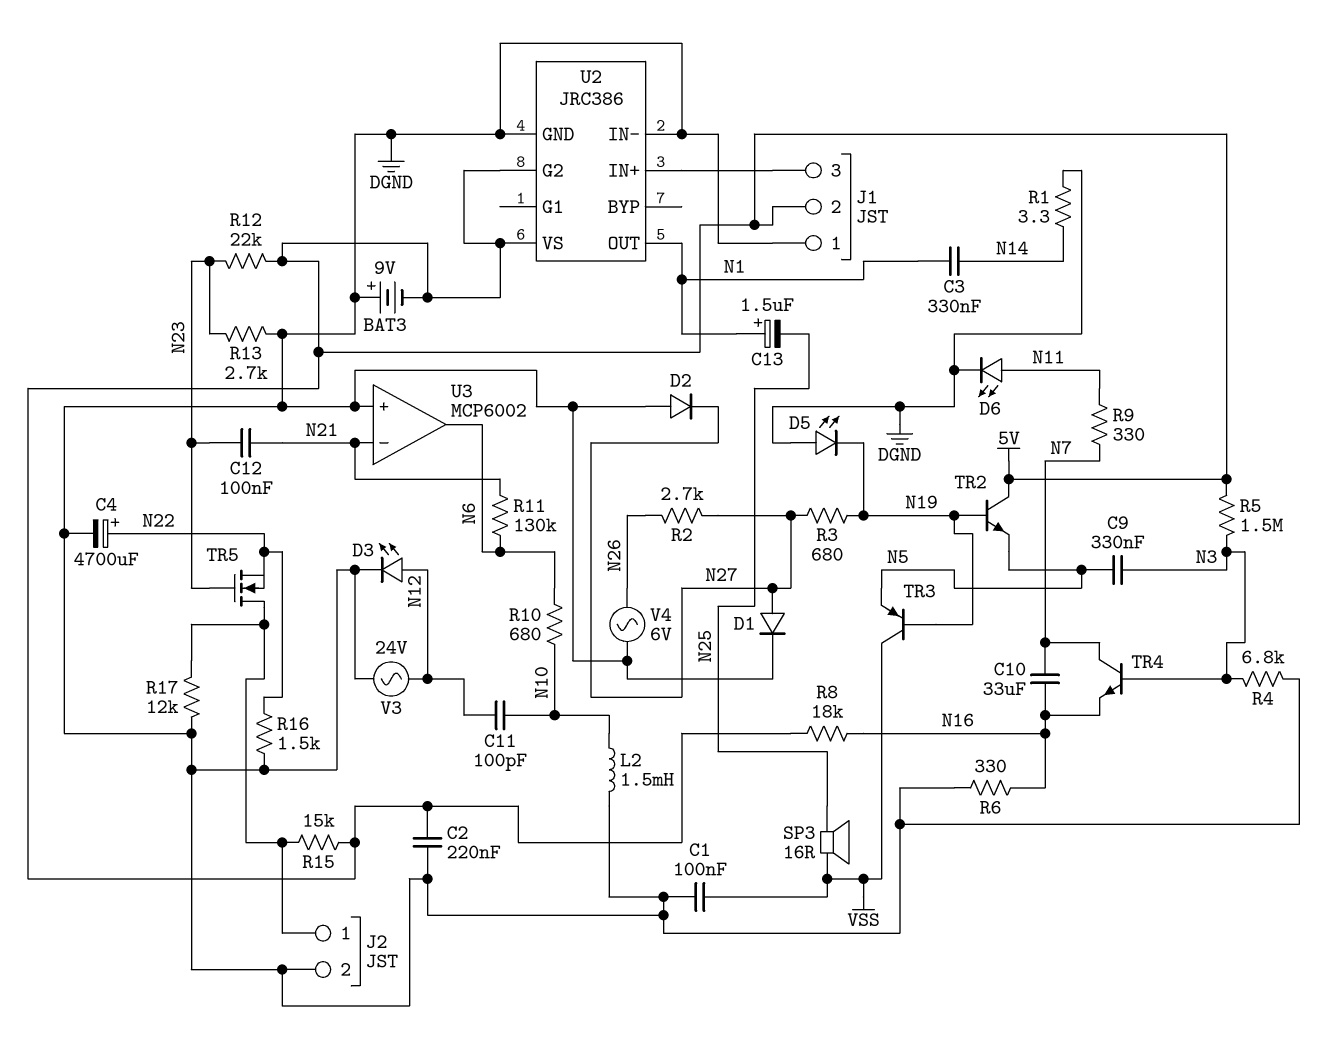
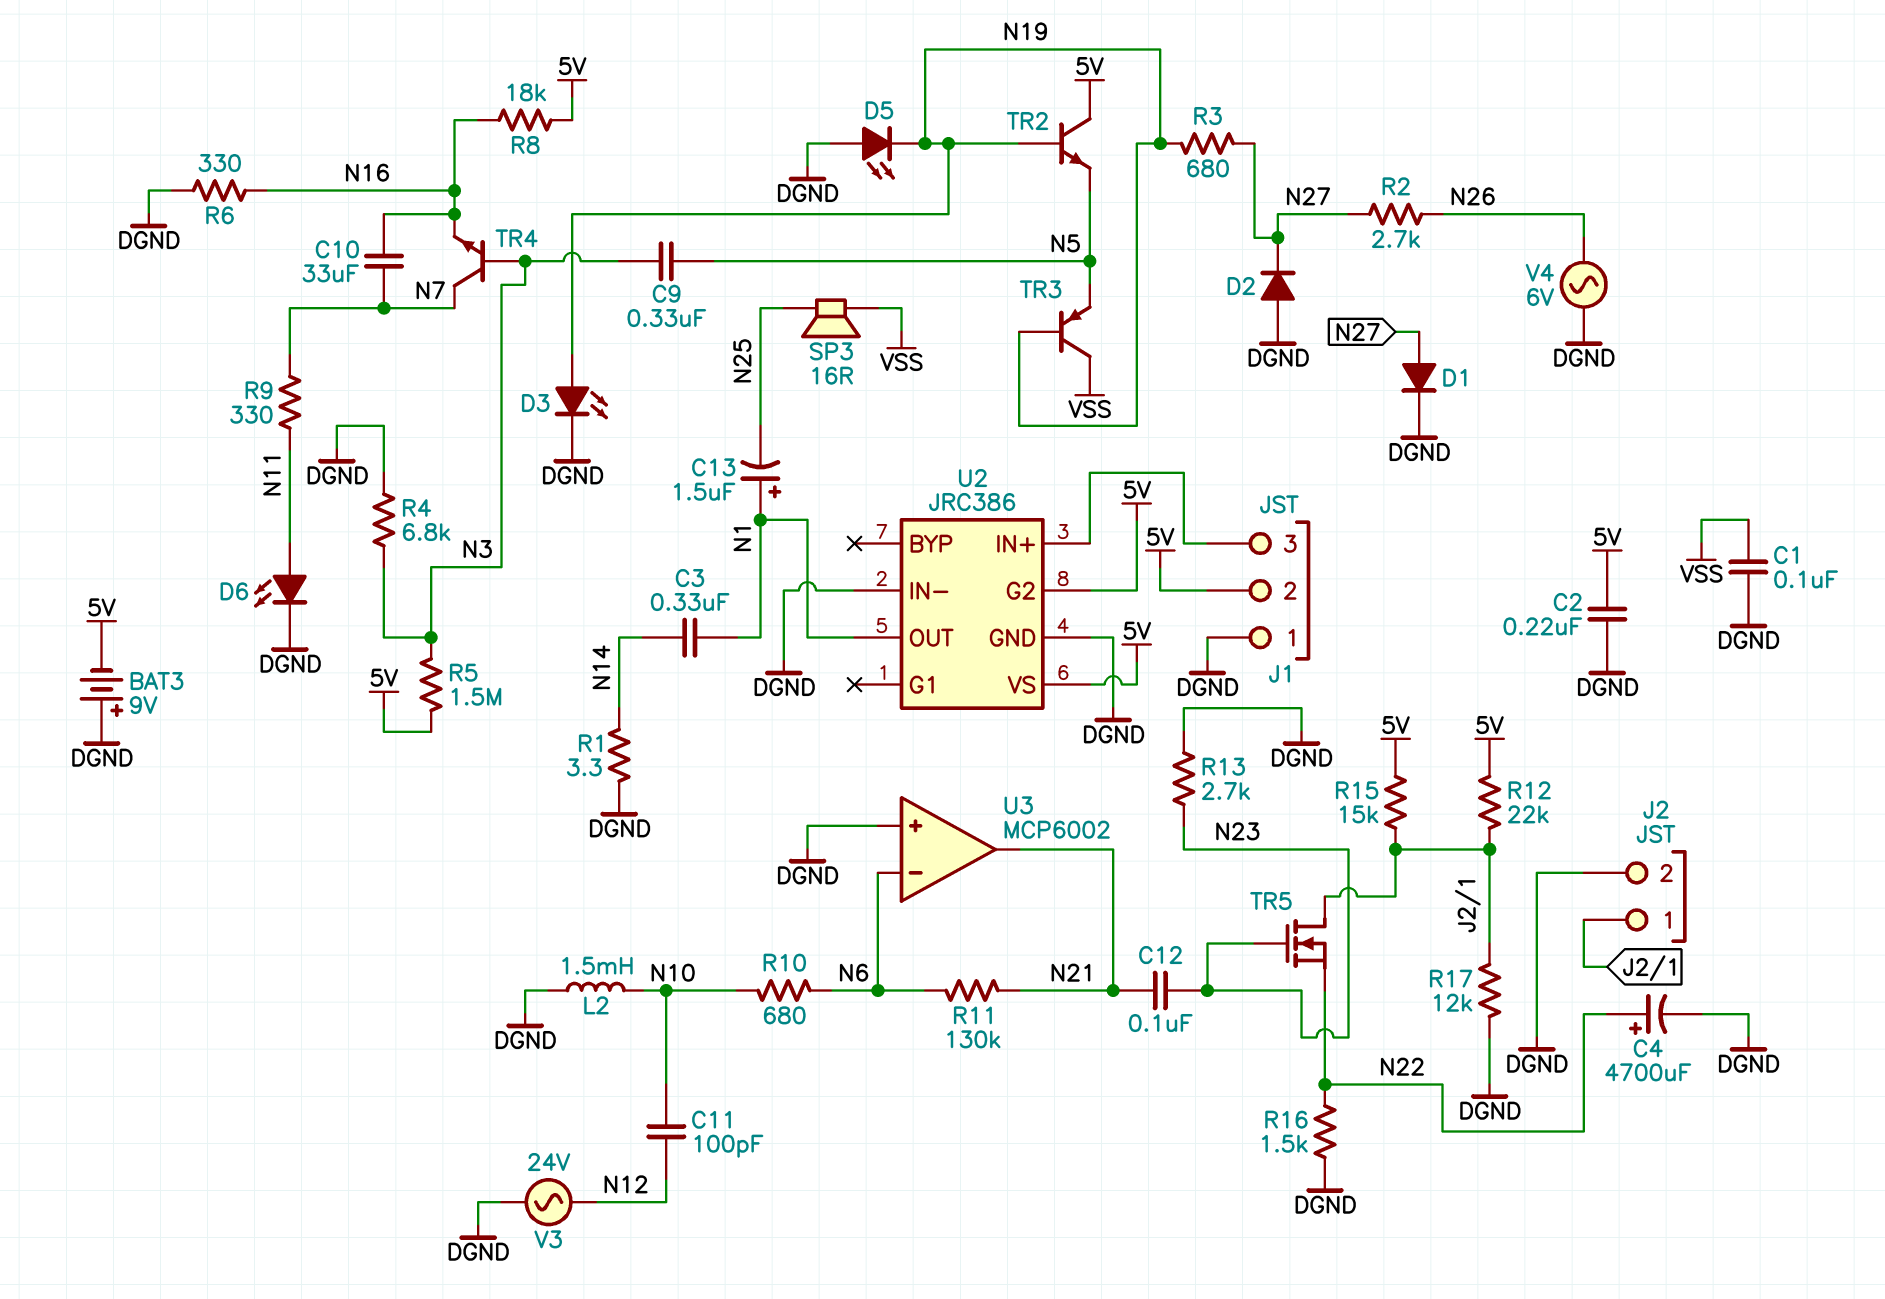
D3: LED (A N12, K DGND) -> LED (A N19, K DGND)
R12: 22k (5V, N23) -> 22k (5V, J2/1)
U3 pin in-: N21 -> N6
U3 pin out: N6 -> N21

